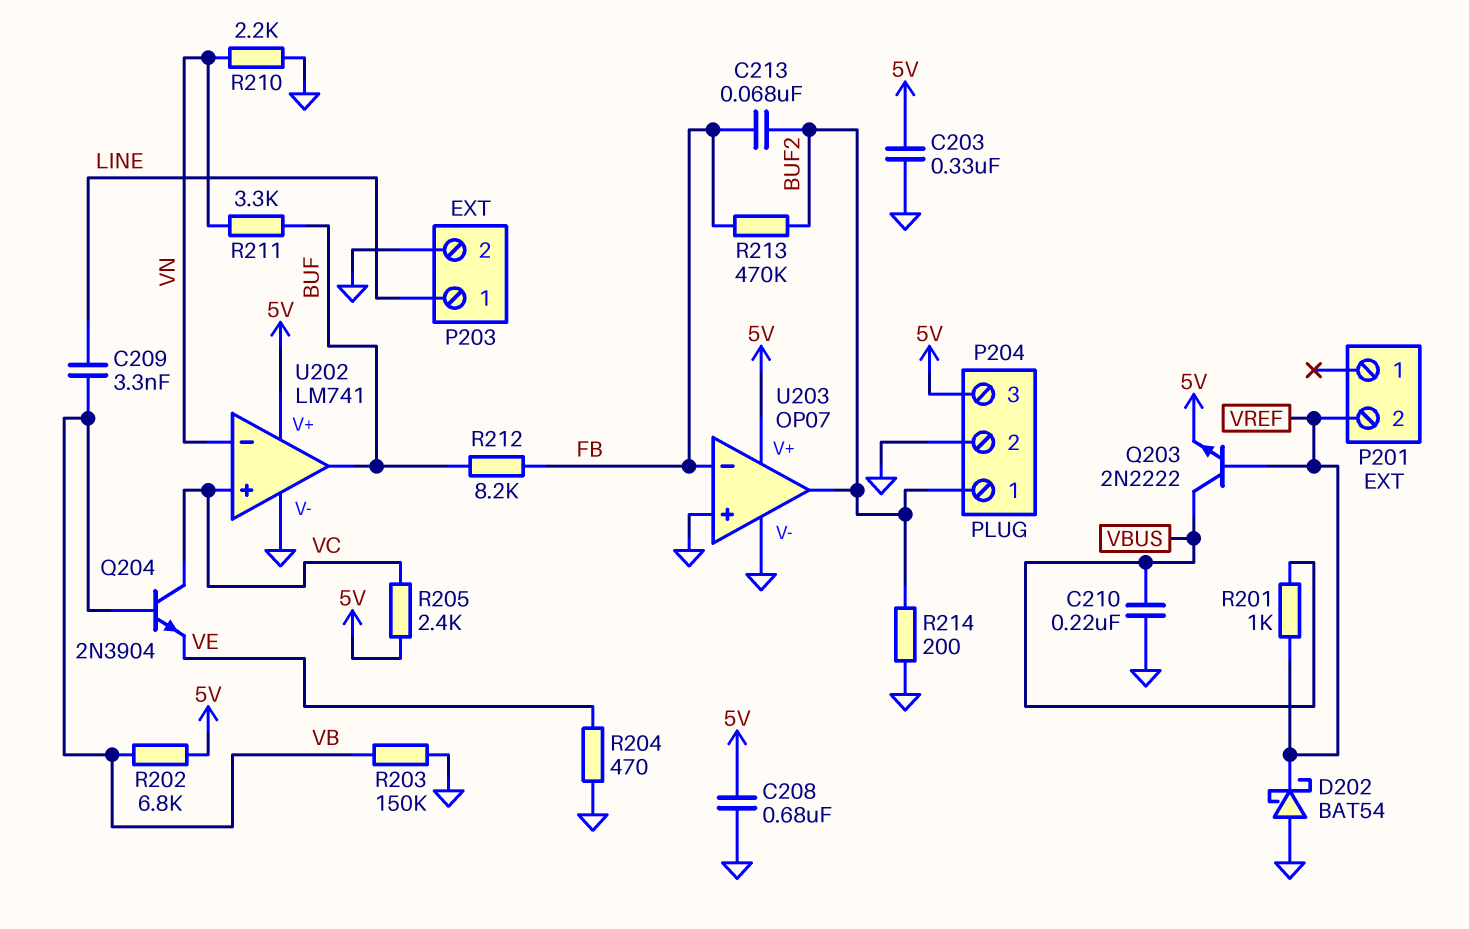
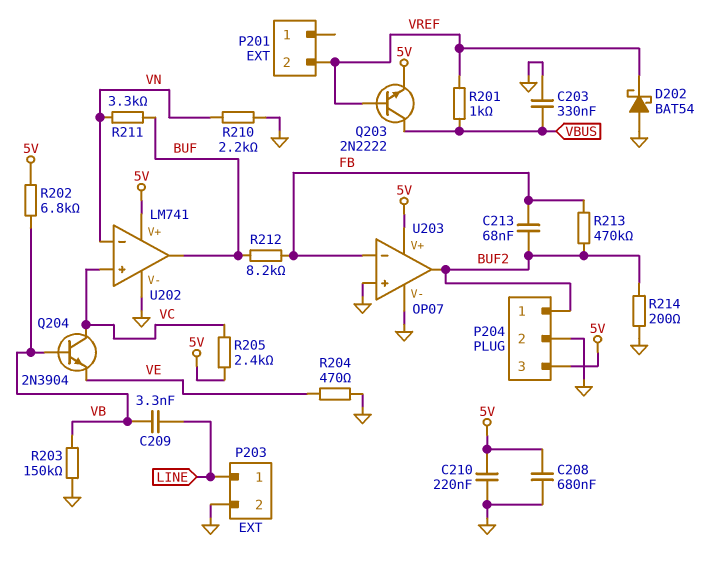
C203: 330nF (5V, GND) -> 330nF (GND, VBUS)
C210: 220nF (GND, VBUS) -> 220nF (5V, GND)

